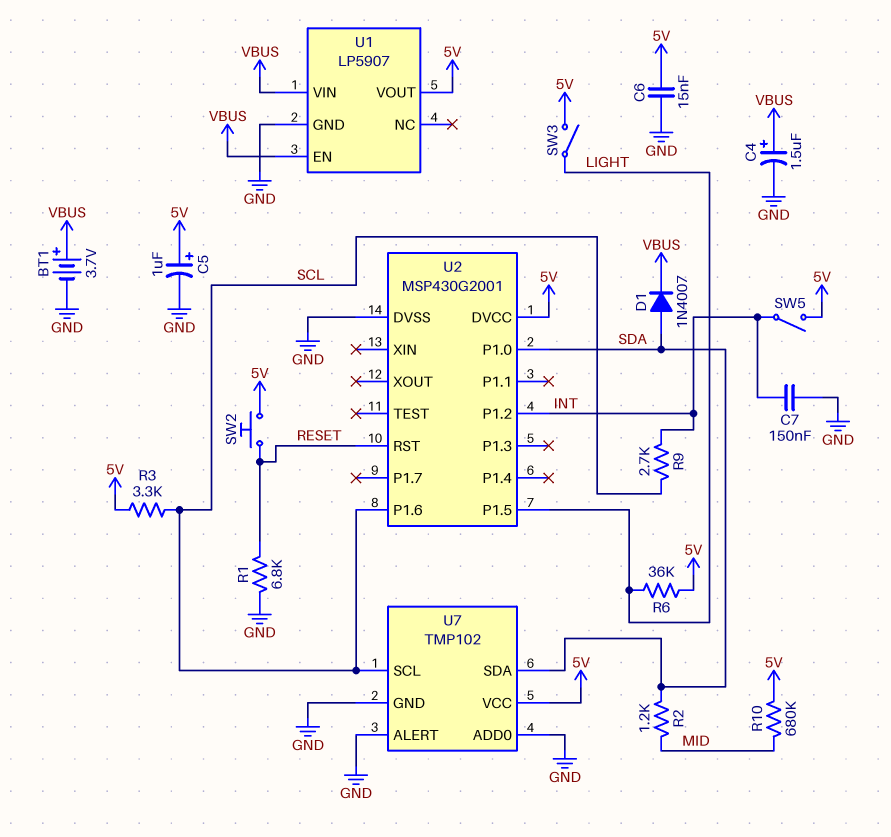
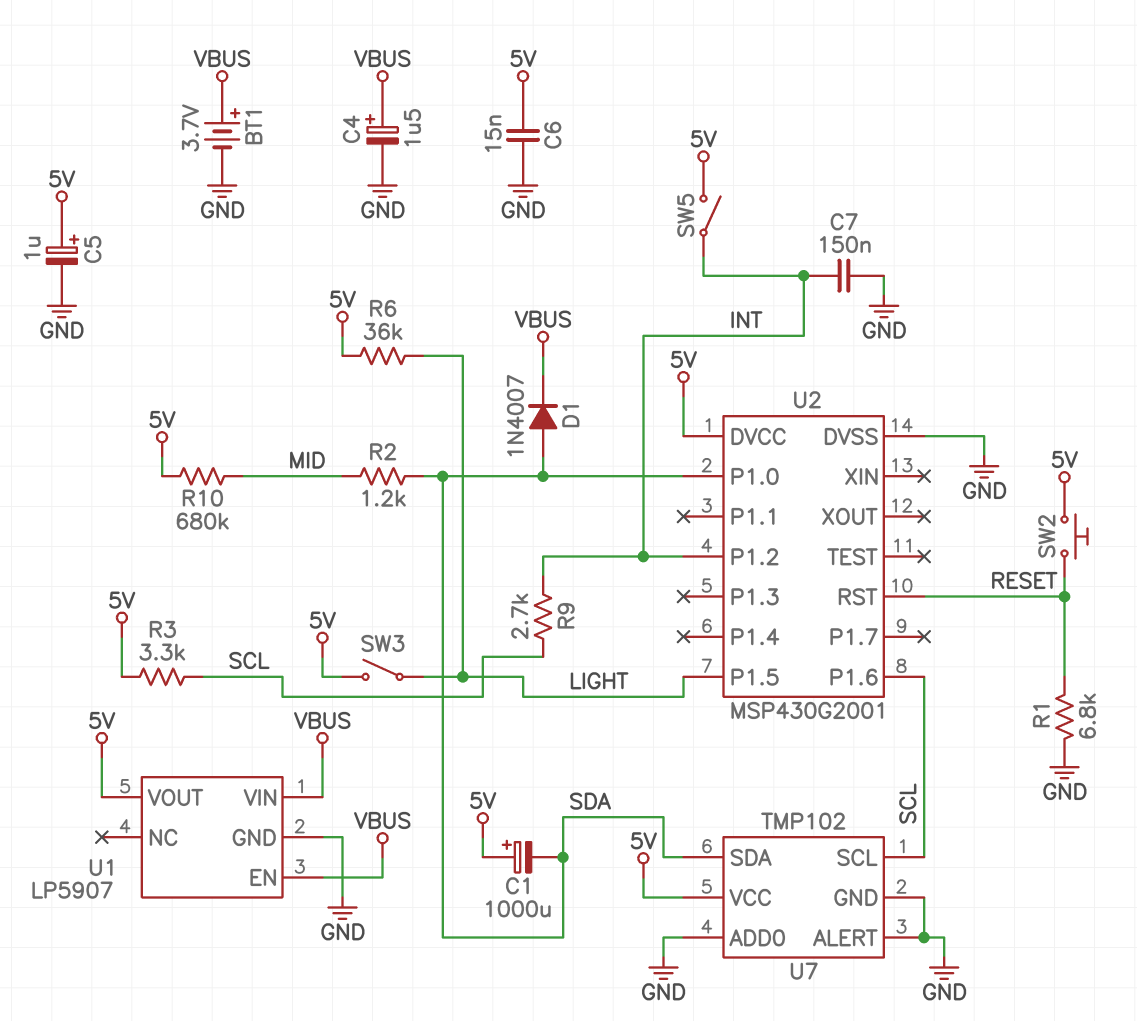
C1: none -> 1000uF (plus 5V, minus SDA)

